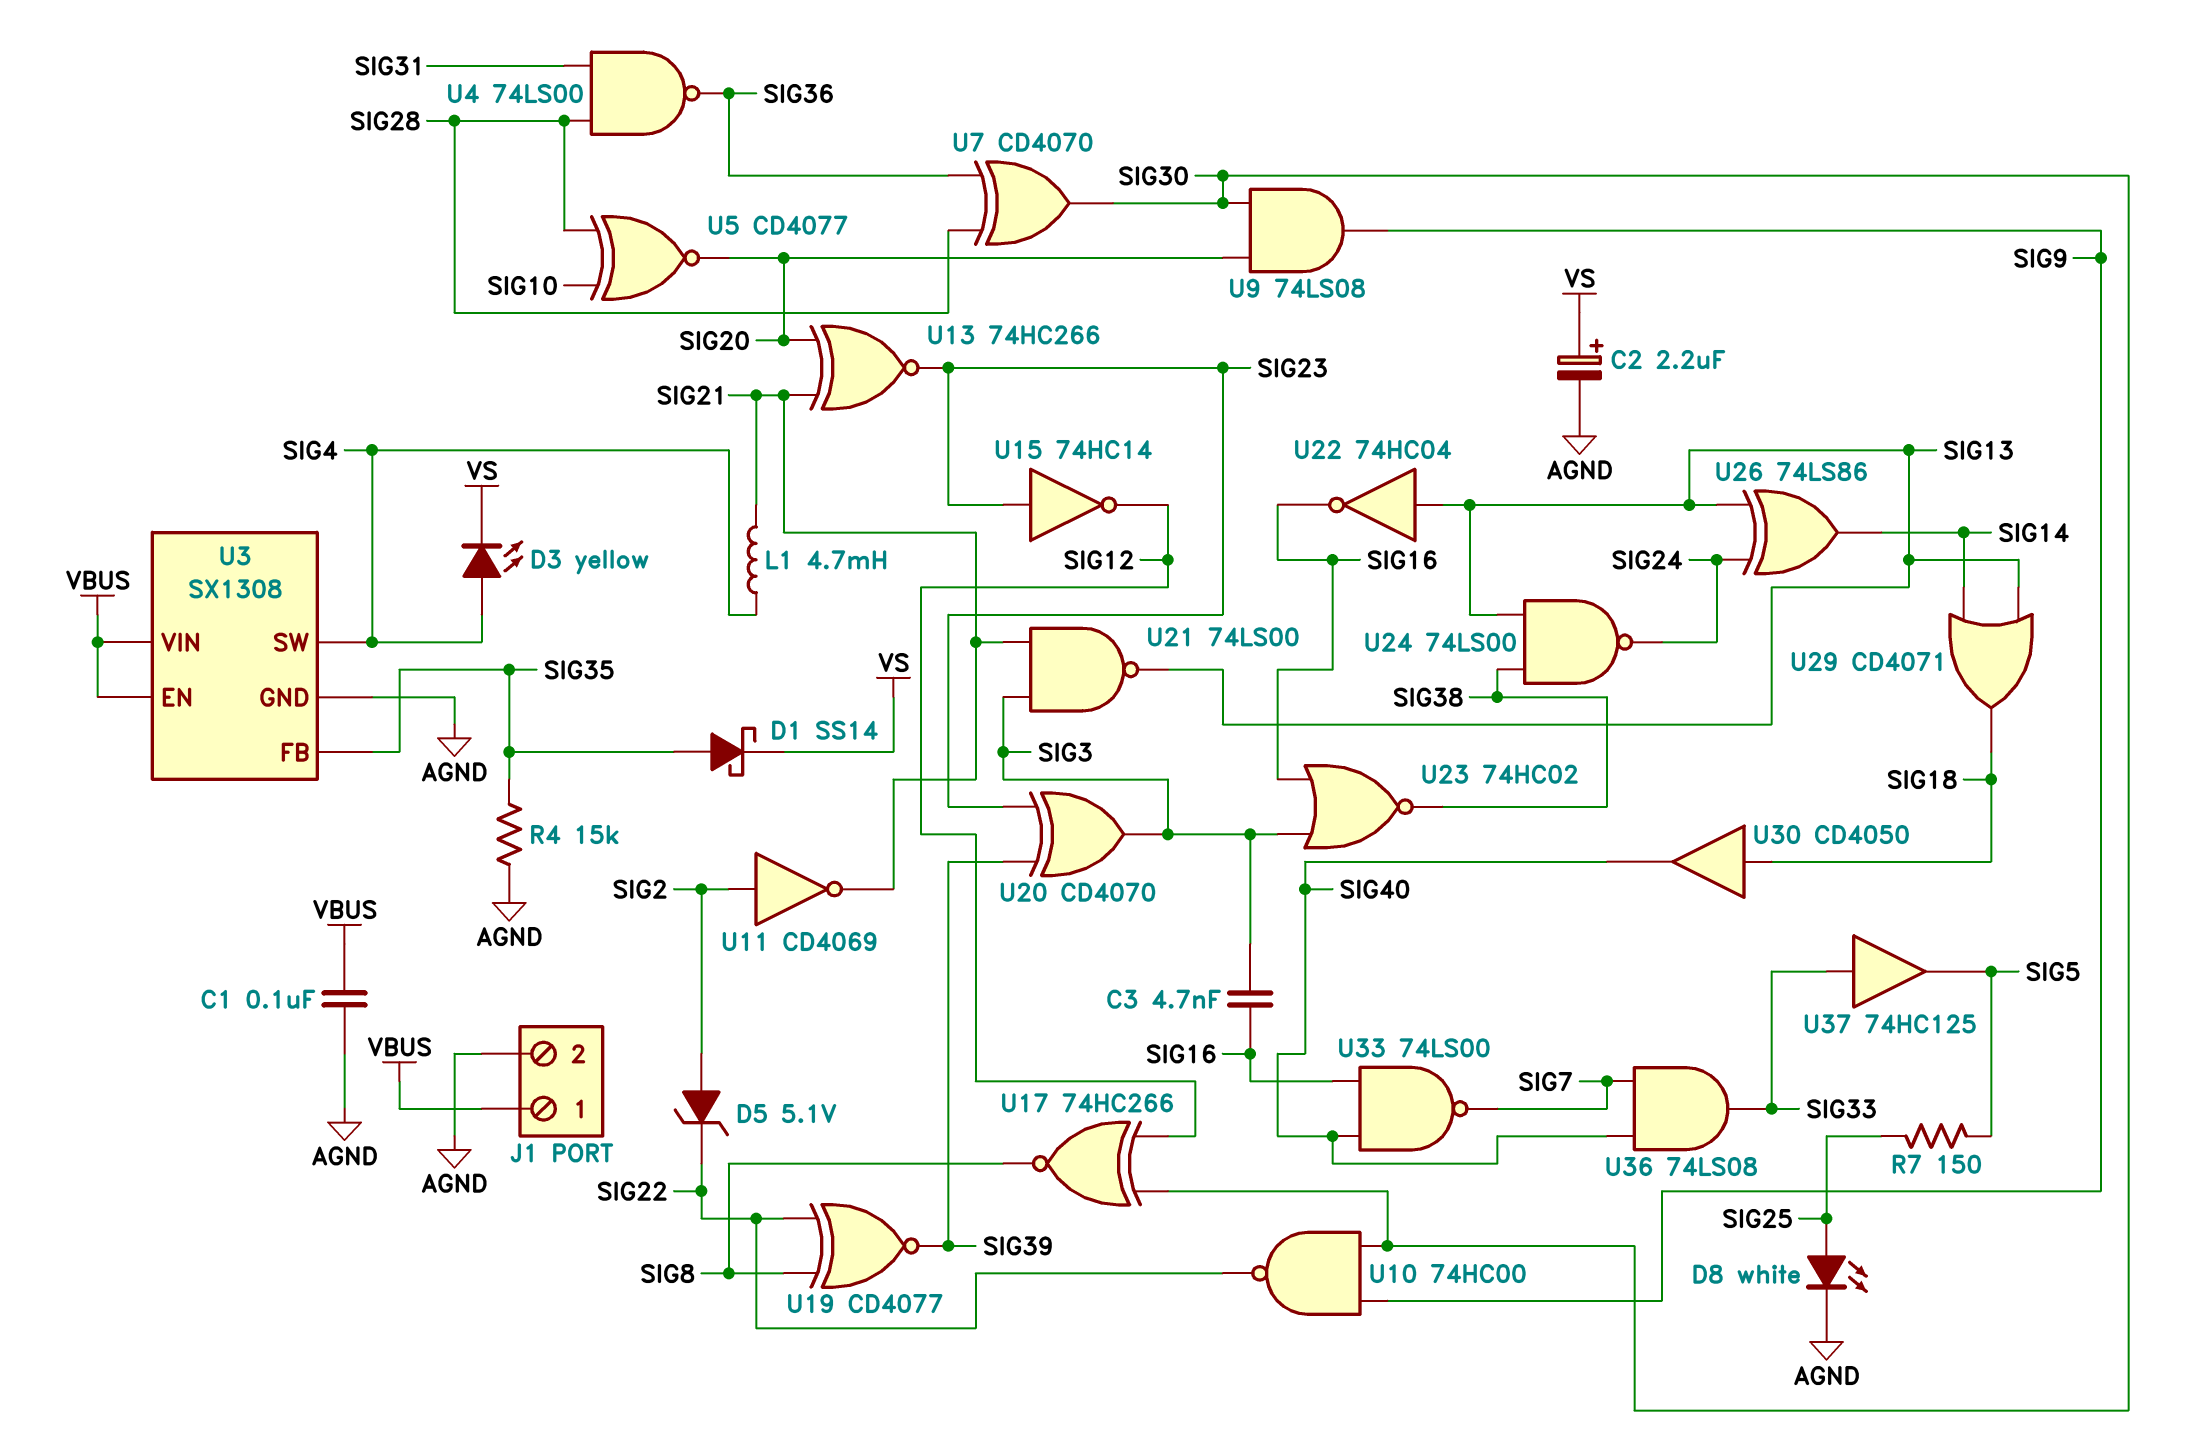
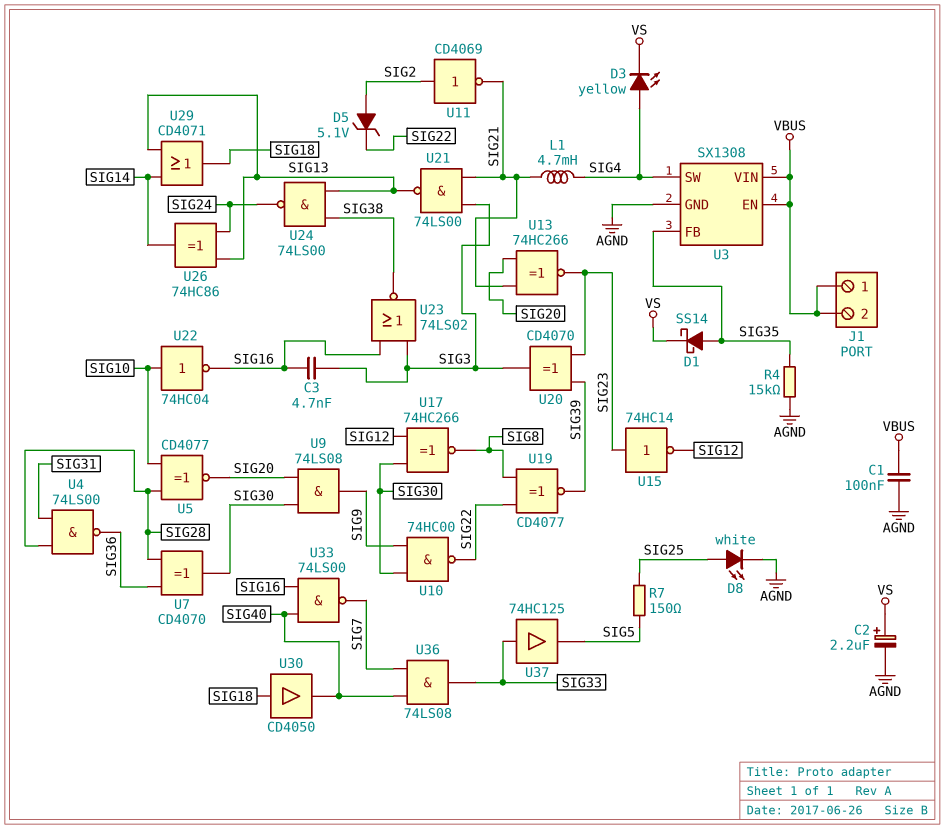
J1 pin 2: AGND -> VBUS
U22: NOT 74HC04 (in SIG13, out SIG16) -> NOT 74HC04 (in SIG10, out SIG16)
U23: NOR 74HC02 (in SIG3, in SIG16, out SIG38) -> NOR 74LS02 (in SIG3, in SIG16, out SIG38)
U26: XOR 74LS86 (in SIG13, in SIG24, out SIG14) -> XOR 74HC86 (in SIG13, in SIG24, out SIG14)

